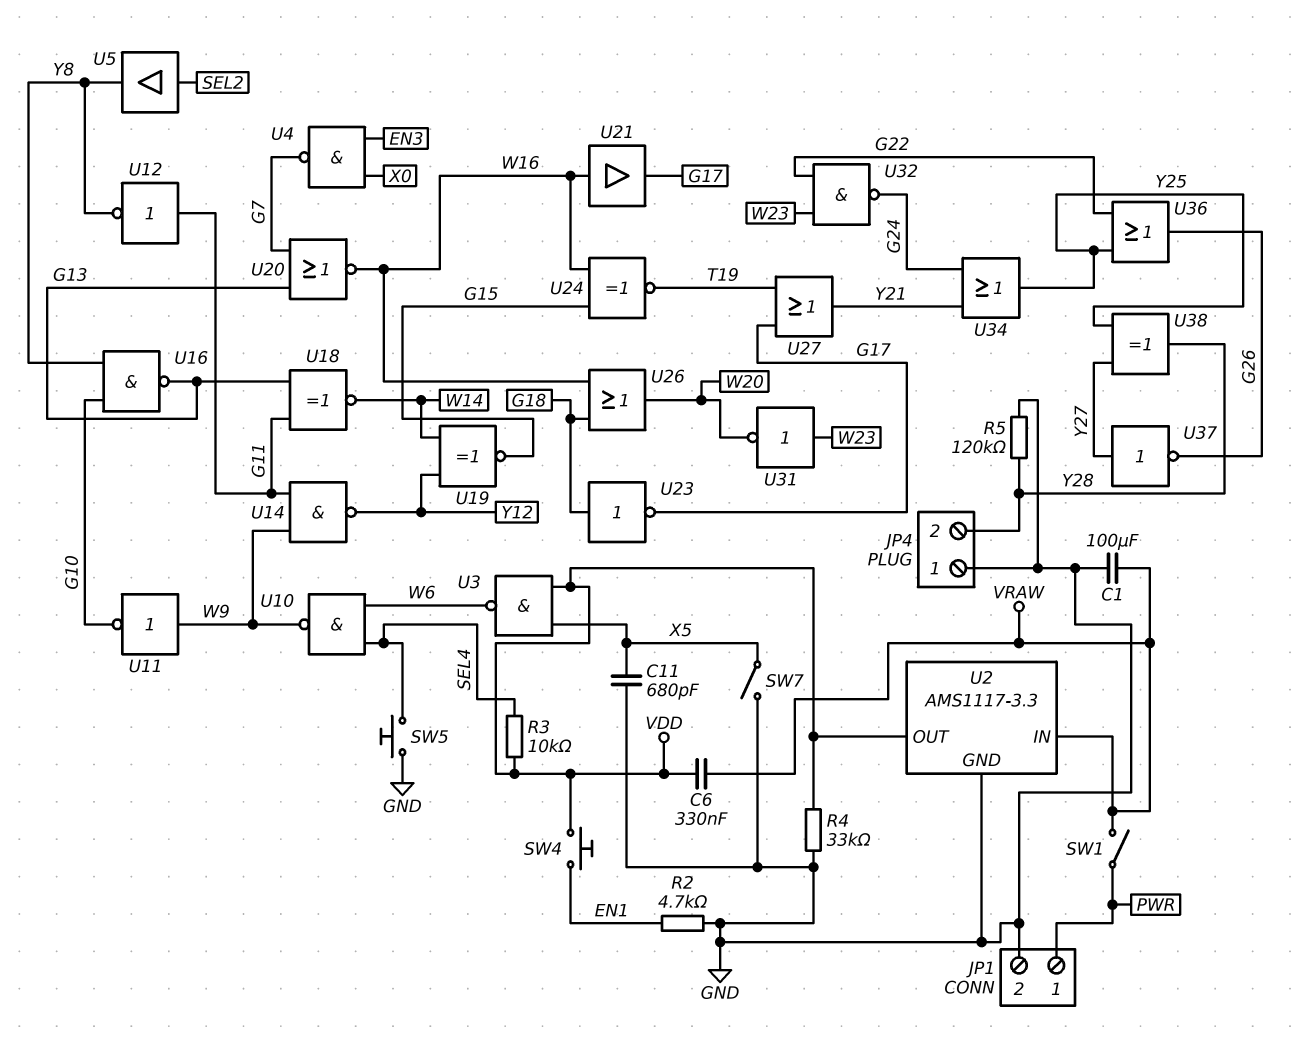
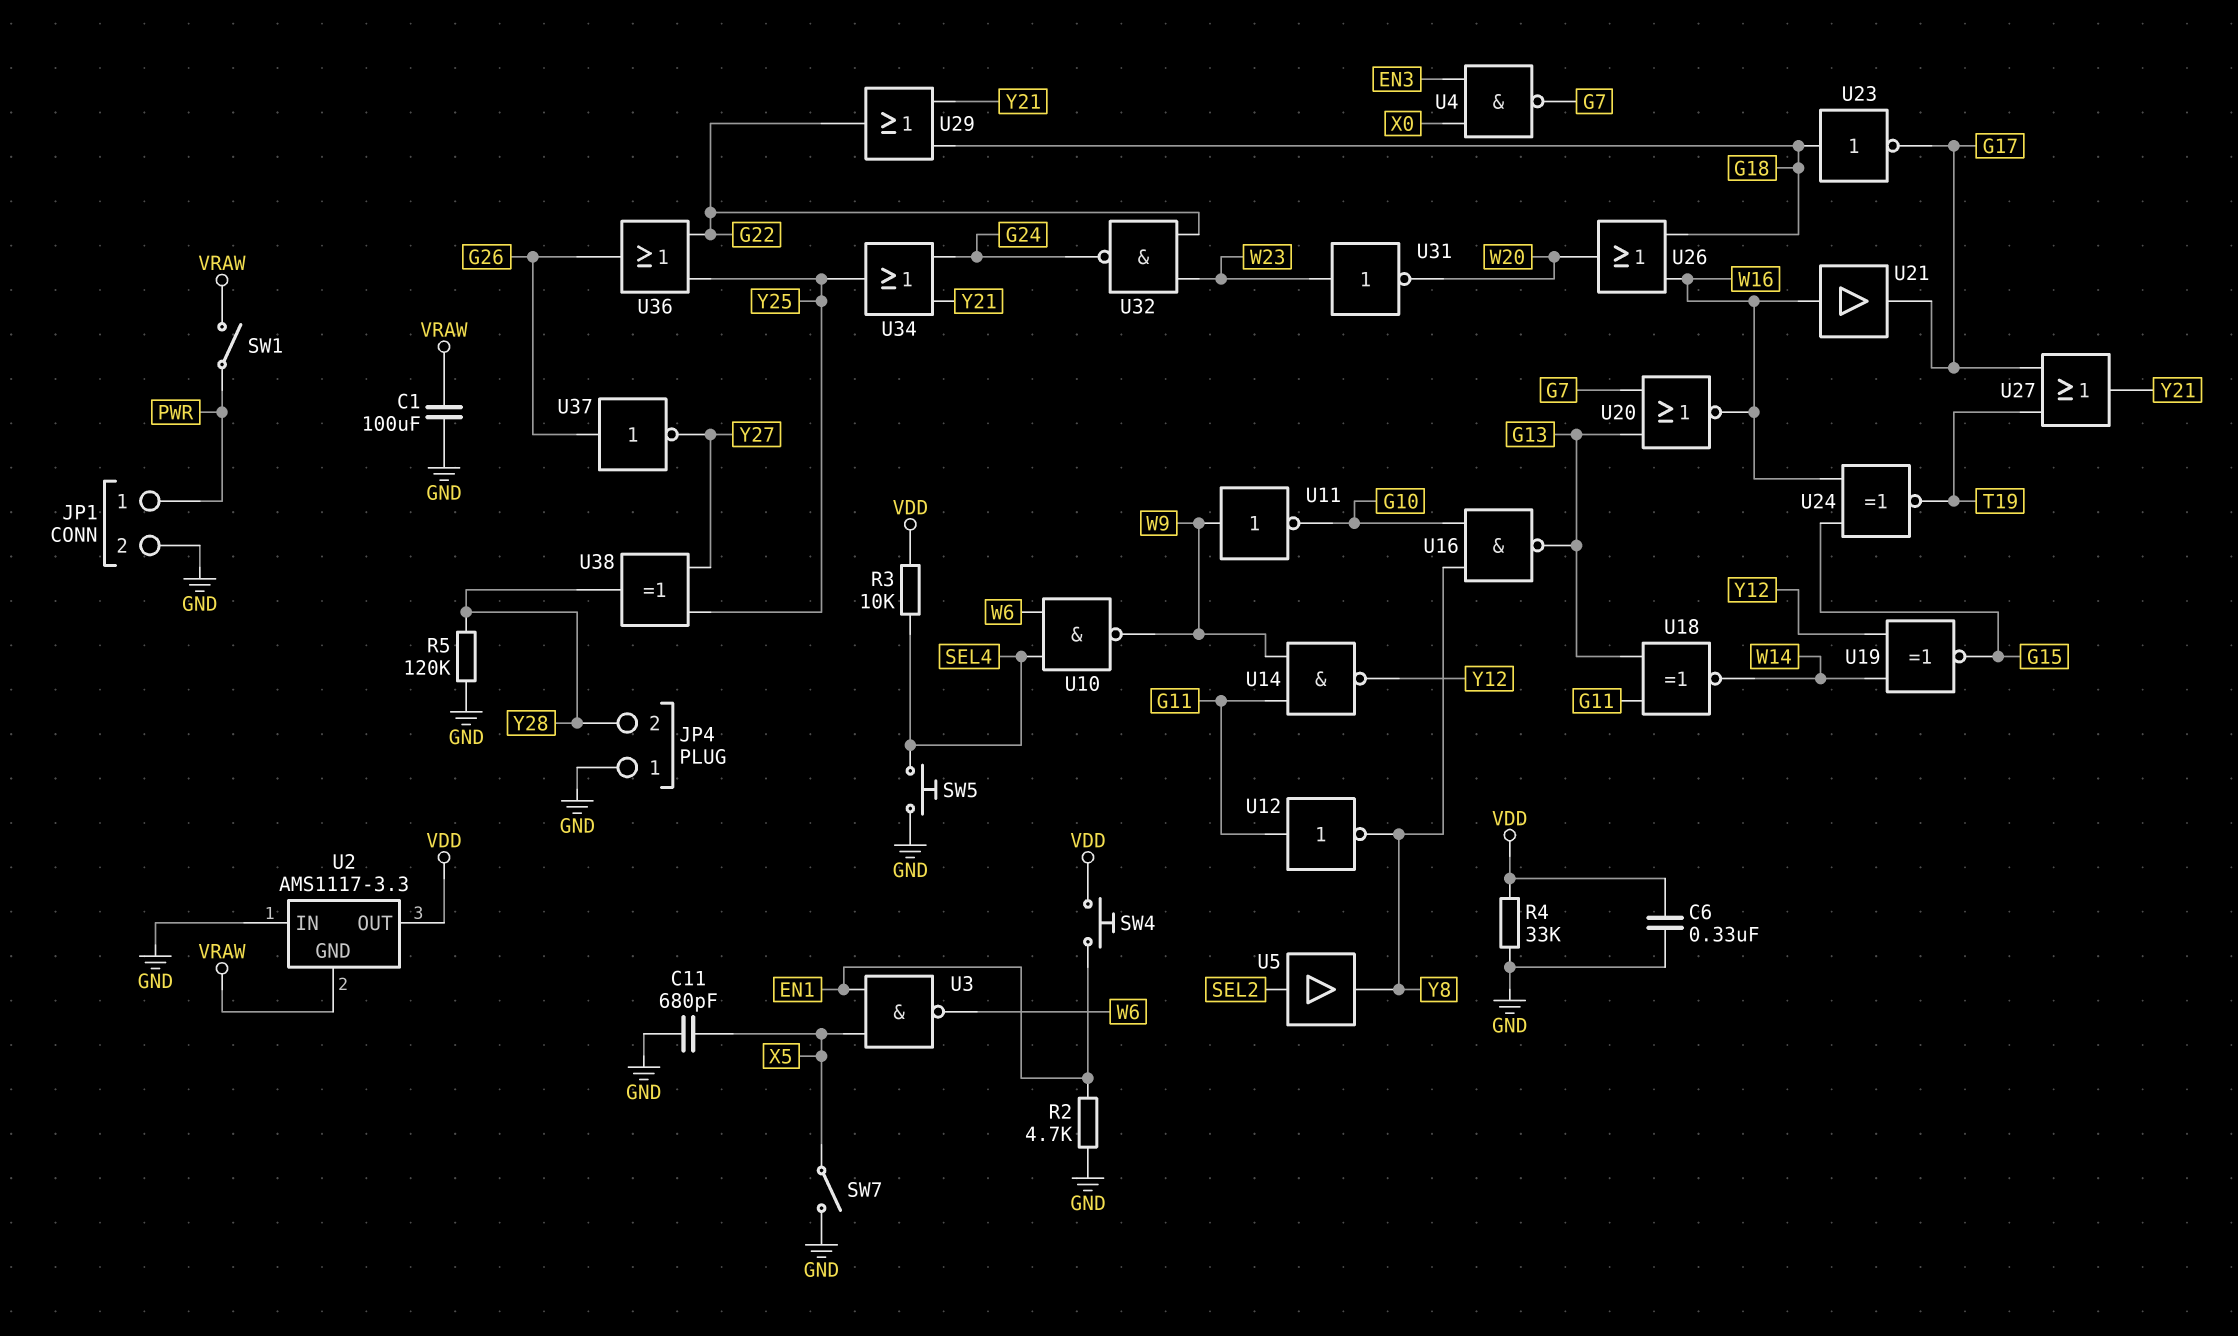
C6: 330nF (VDD, VRAW) -> 330nF (GND, VDD)
U2 pin GND: GND -> VRAW
U2 pin IN: VRAW -> GND
U3: NAND (in VDD, in X5, out W6) -> NAND (in EN1, in X5, out W6)
U29: none -> OR (in G18, in Y21, out G22)
U37: NOT (in Y27, out G26) -> NOT (in G26, out Y27)

